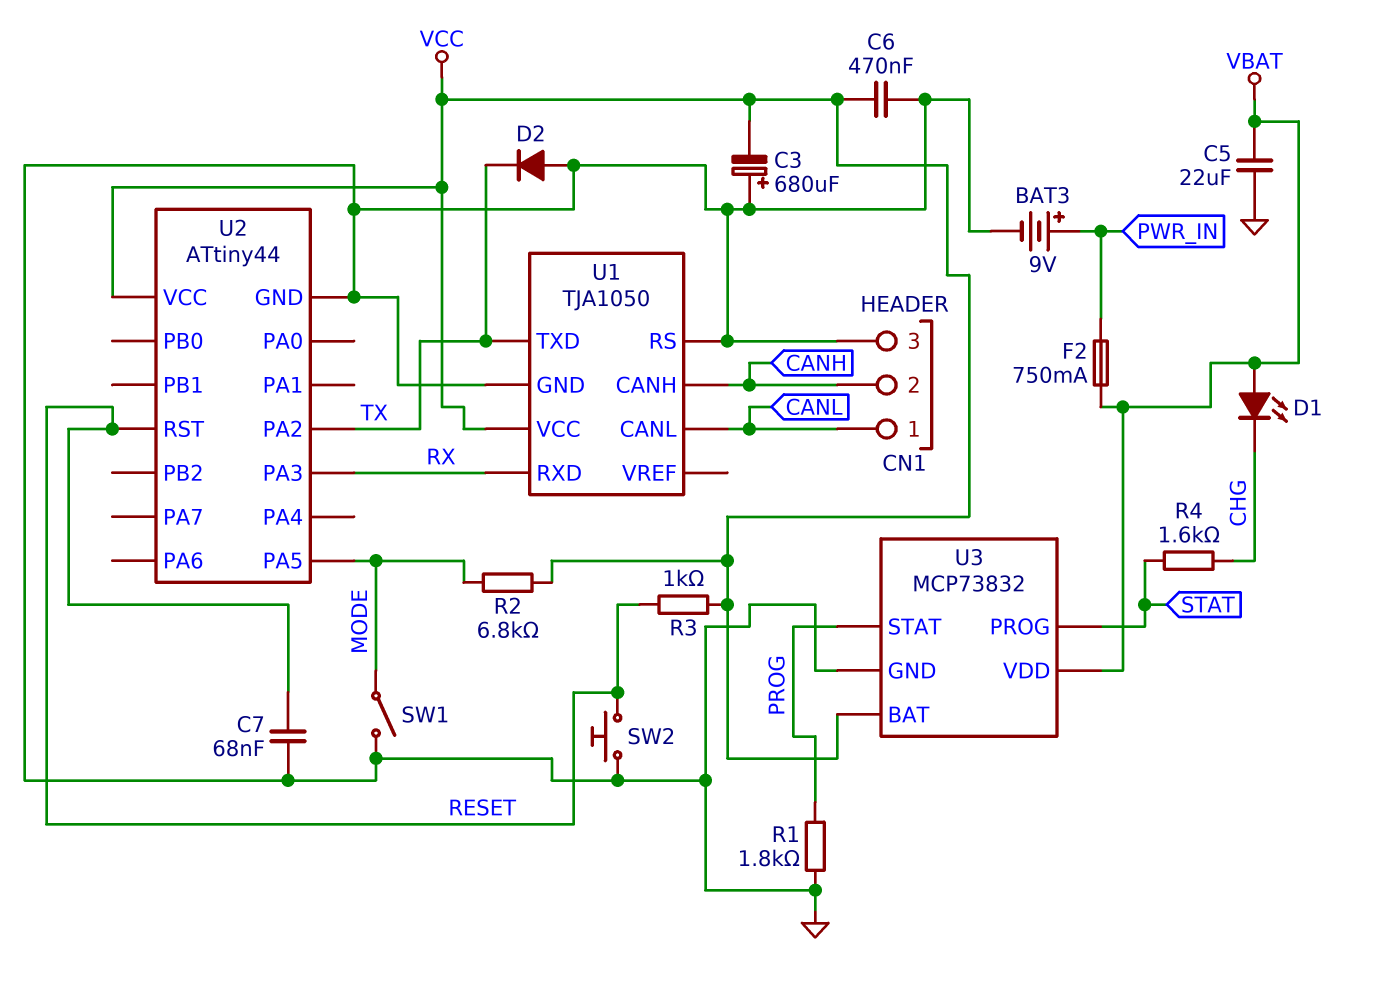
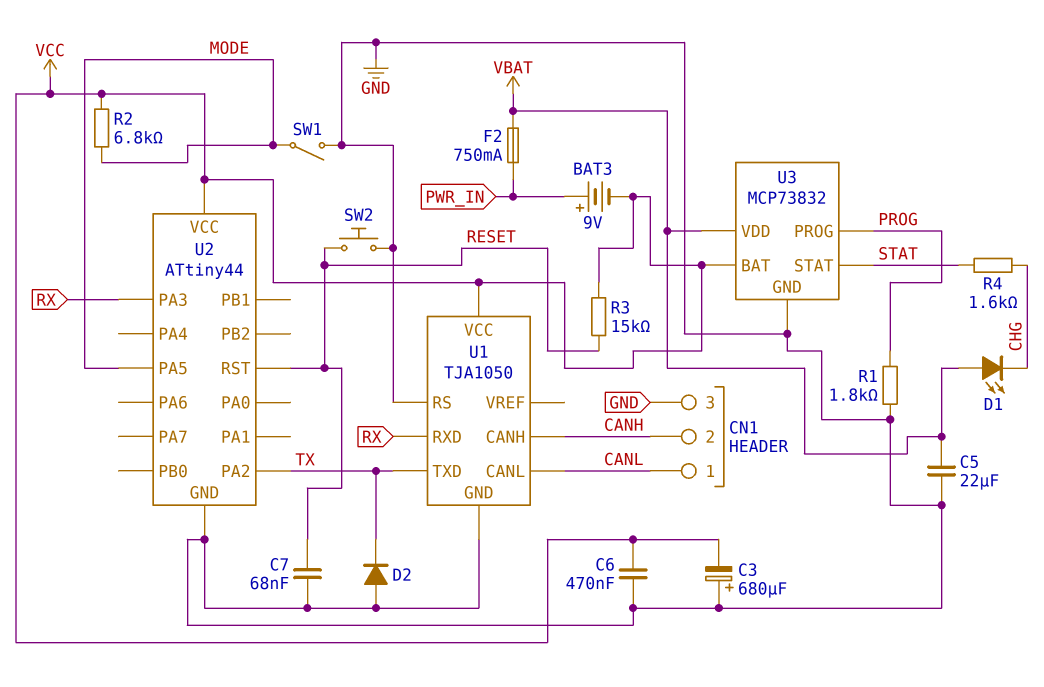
BAT3: 9V (plus PWR_IN, minus GND) -> 9V (plus PWR_IN, minus VCC)
R3: 1k (RESET, VCC) -> 15k (RESET, VCC)
U3 pin PROG: STAT -> PROG
U3 pin STAT: PROG -> STAT

